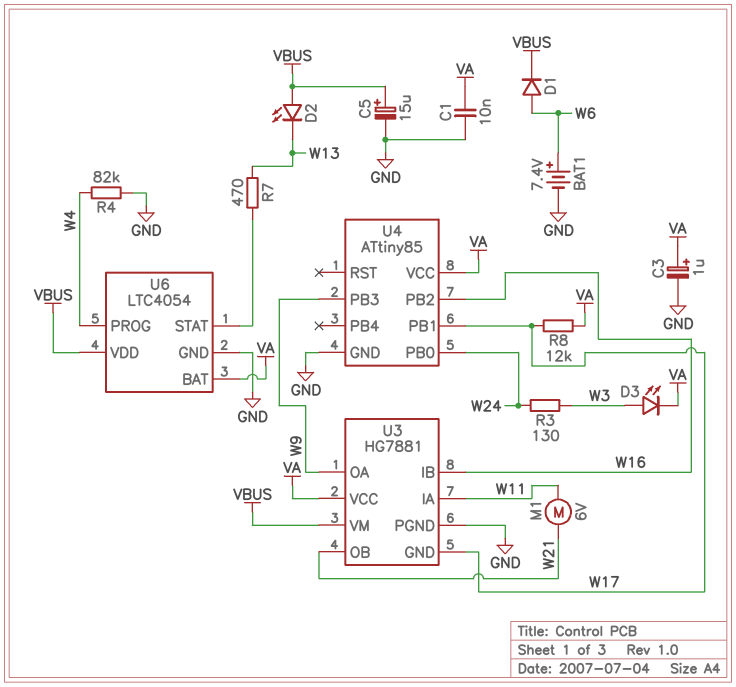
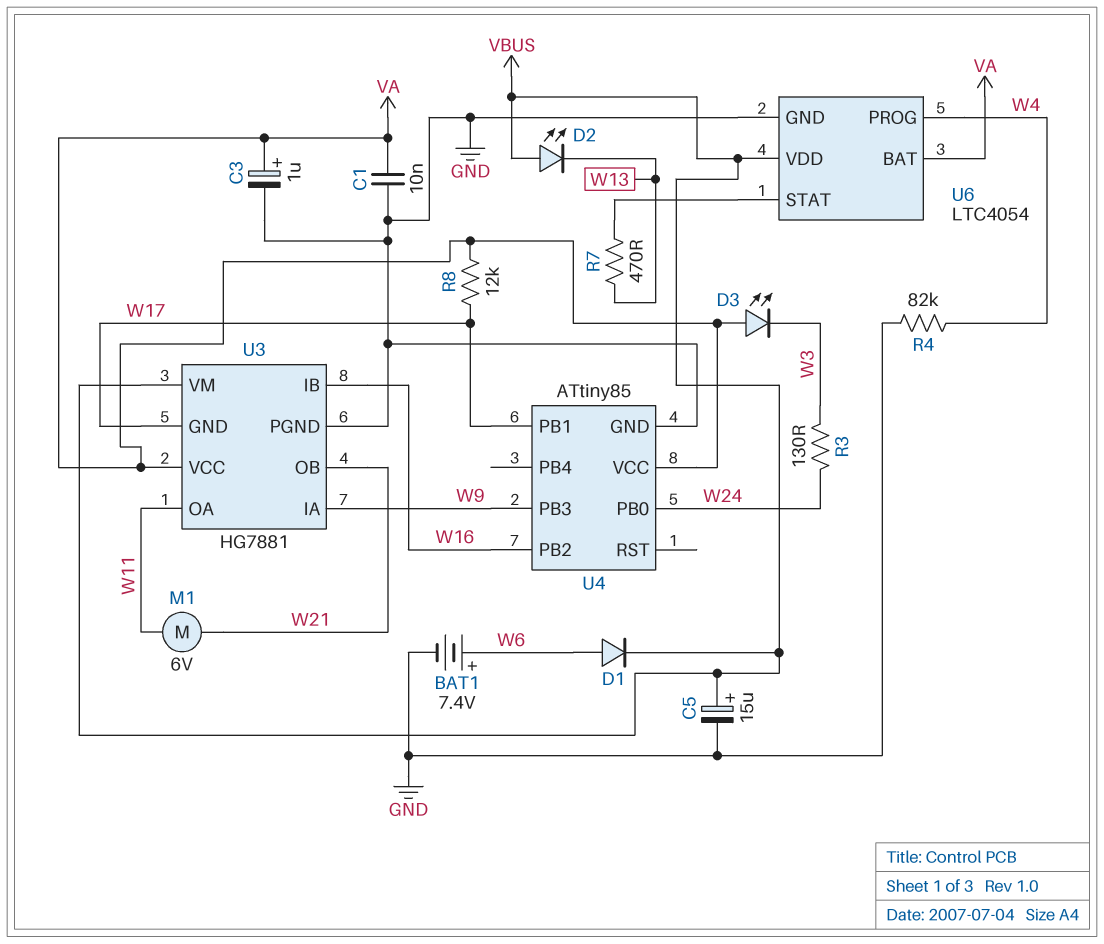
D3: LED (A W3, K VA) -> LED (A VA, K W3)
U3 pin IA: W11 -> W9
U3 pin OA: W9 -> W11

